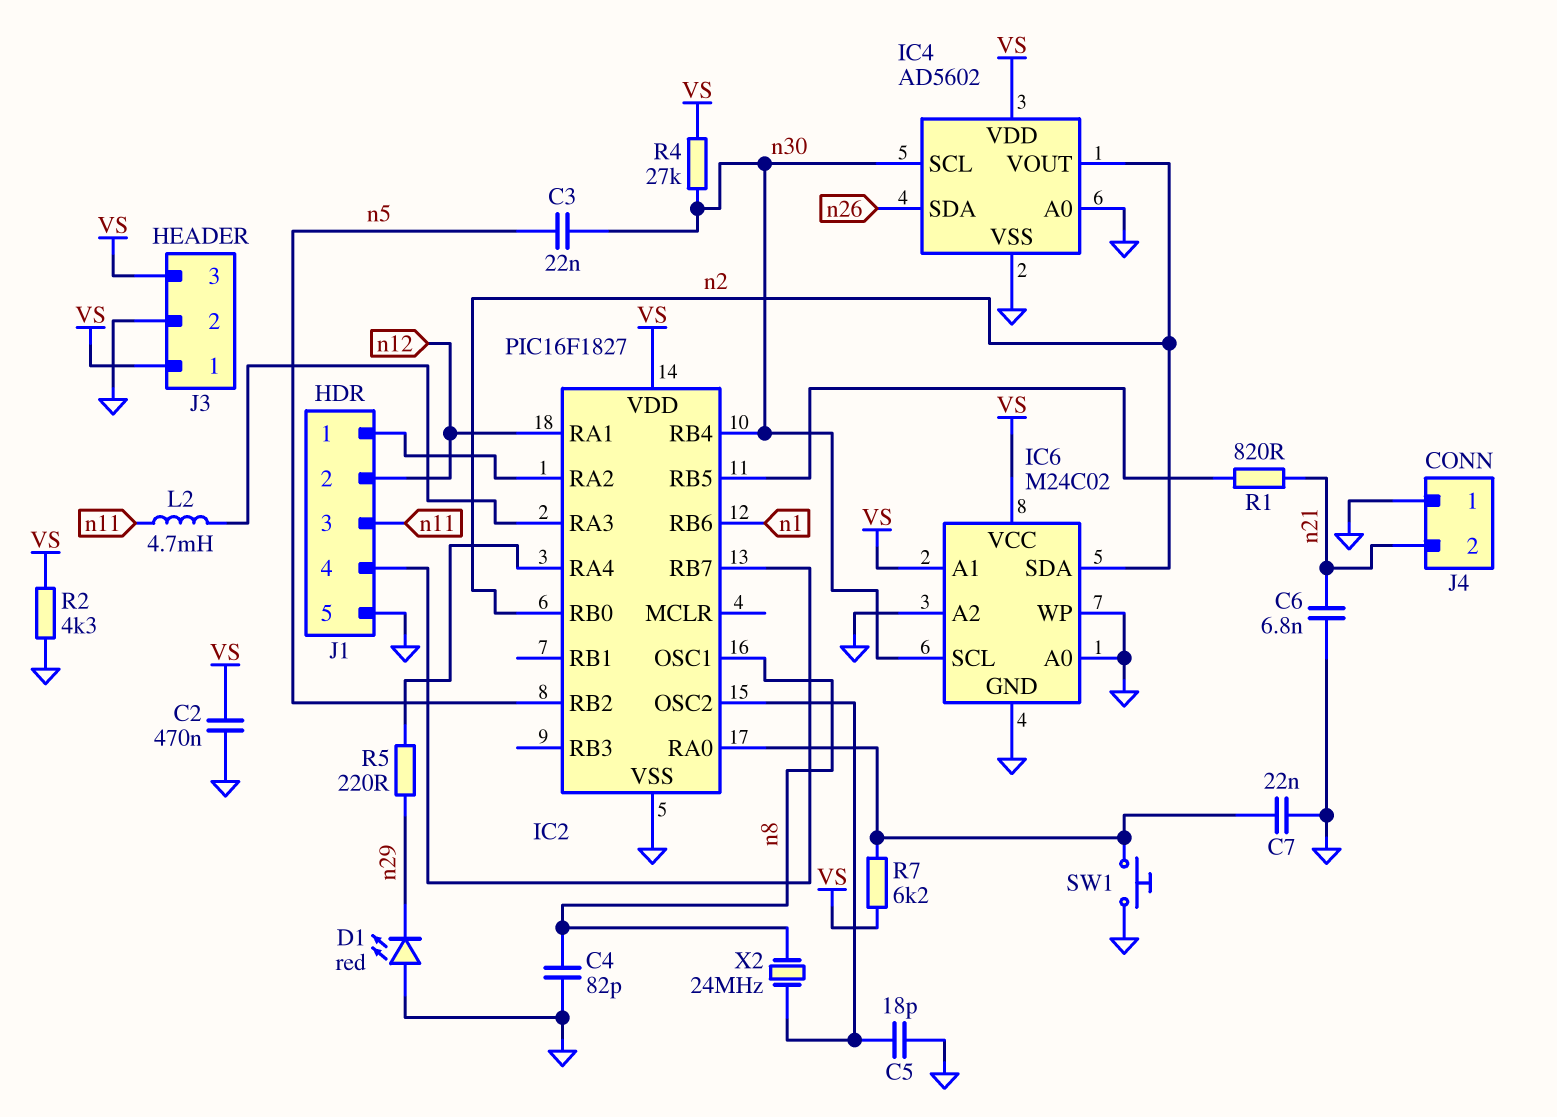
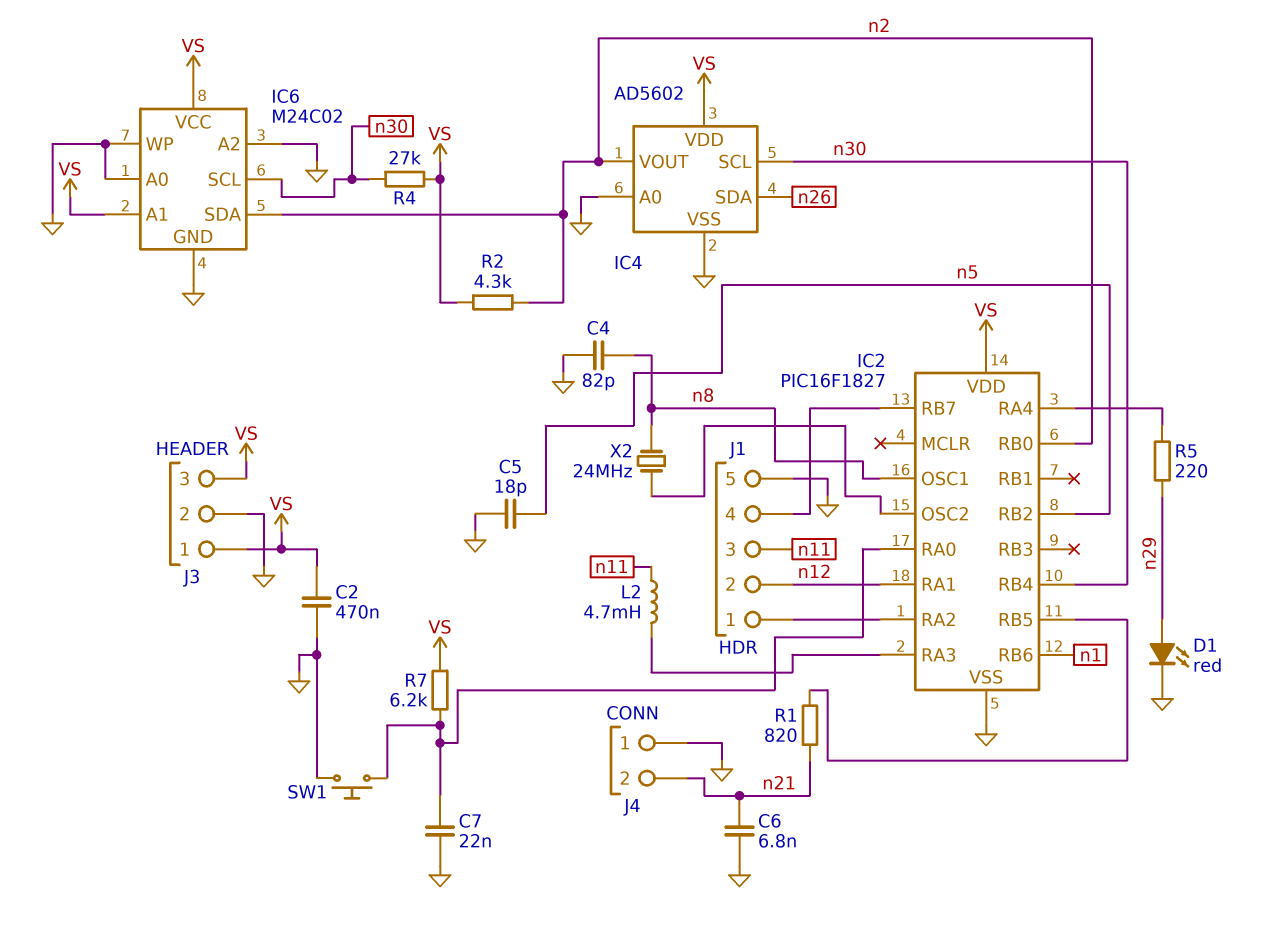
C3: 22nF (n5, n30) -> none
C5: 18pF (GND, IC2/OSC2) -> 18pF (GND, n5)
D1: LED red (A GND, K n29) -> LED red (A n29, K GND)
R2: 4.3k (GND, VS) -> 4.3k (VS, n2)

